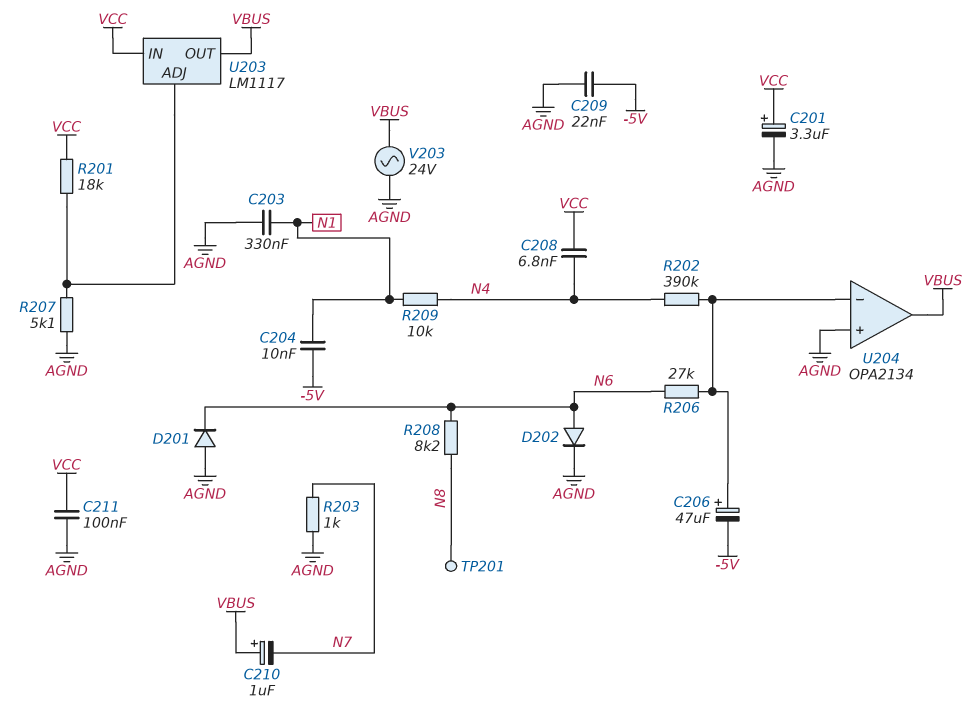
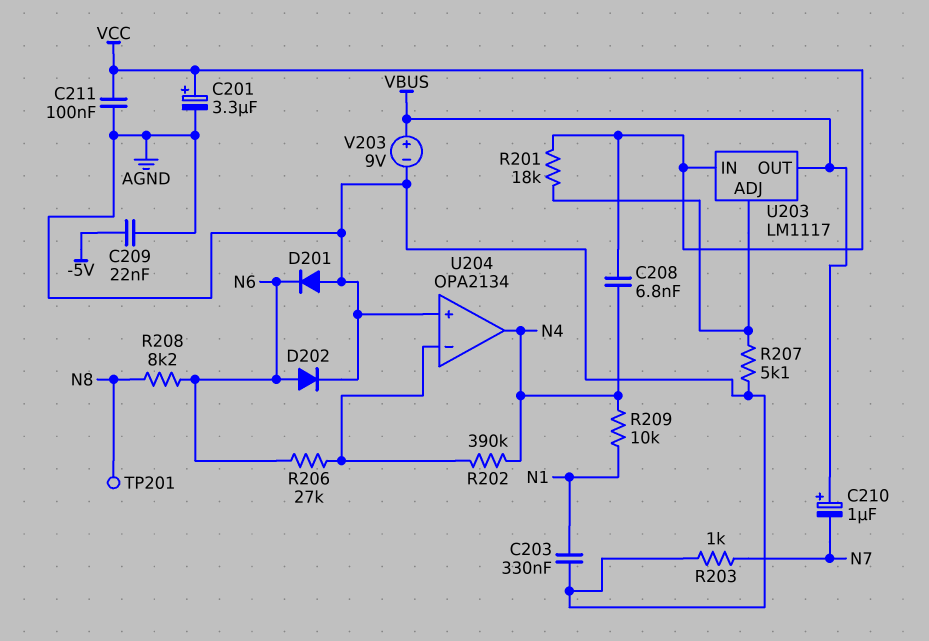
C204: 10nF (-5V, N1) -> none
C206: 47uF (plus U204/in-, minus -5V) -> none
U204 pin out: VBUS -> N4
V203: AC 24V (AGND, VBUS) -> 9V (plus VBUS, minus AGND)

